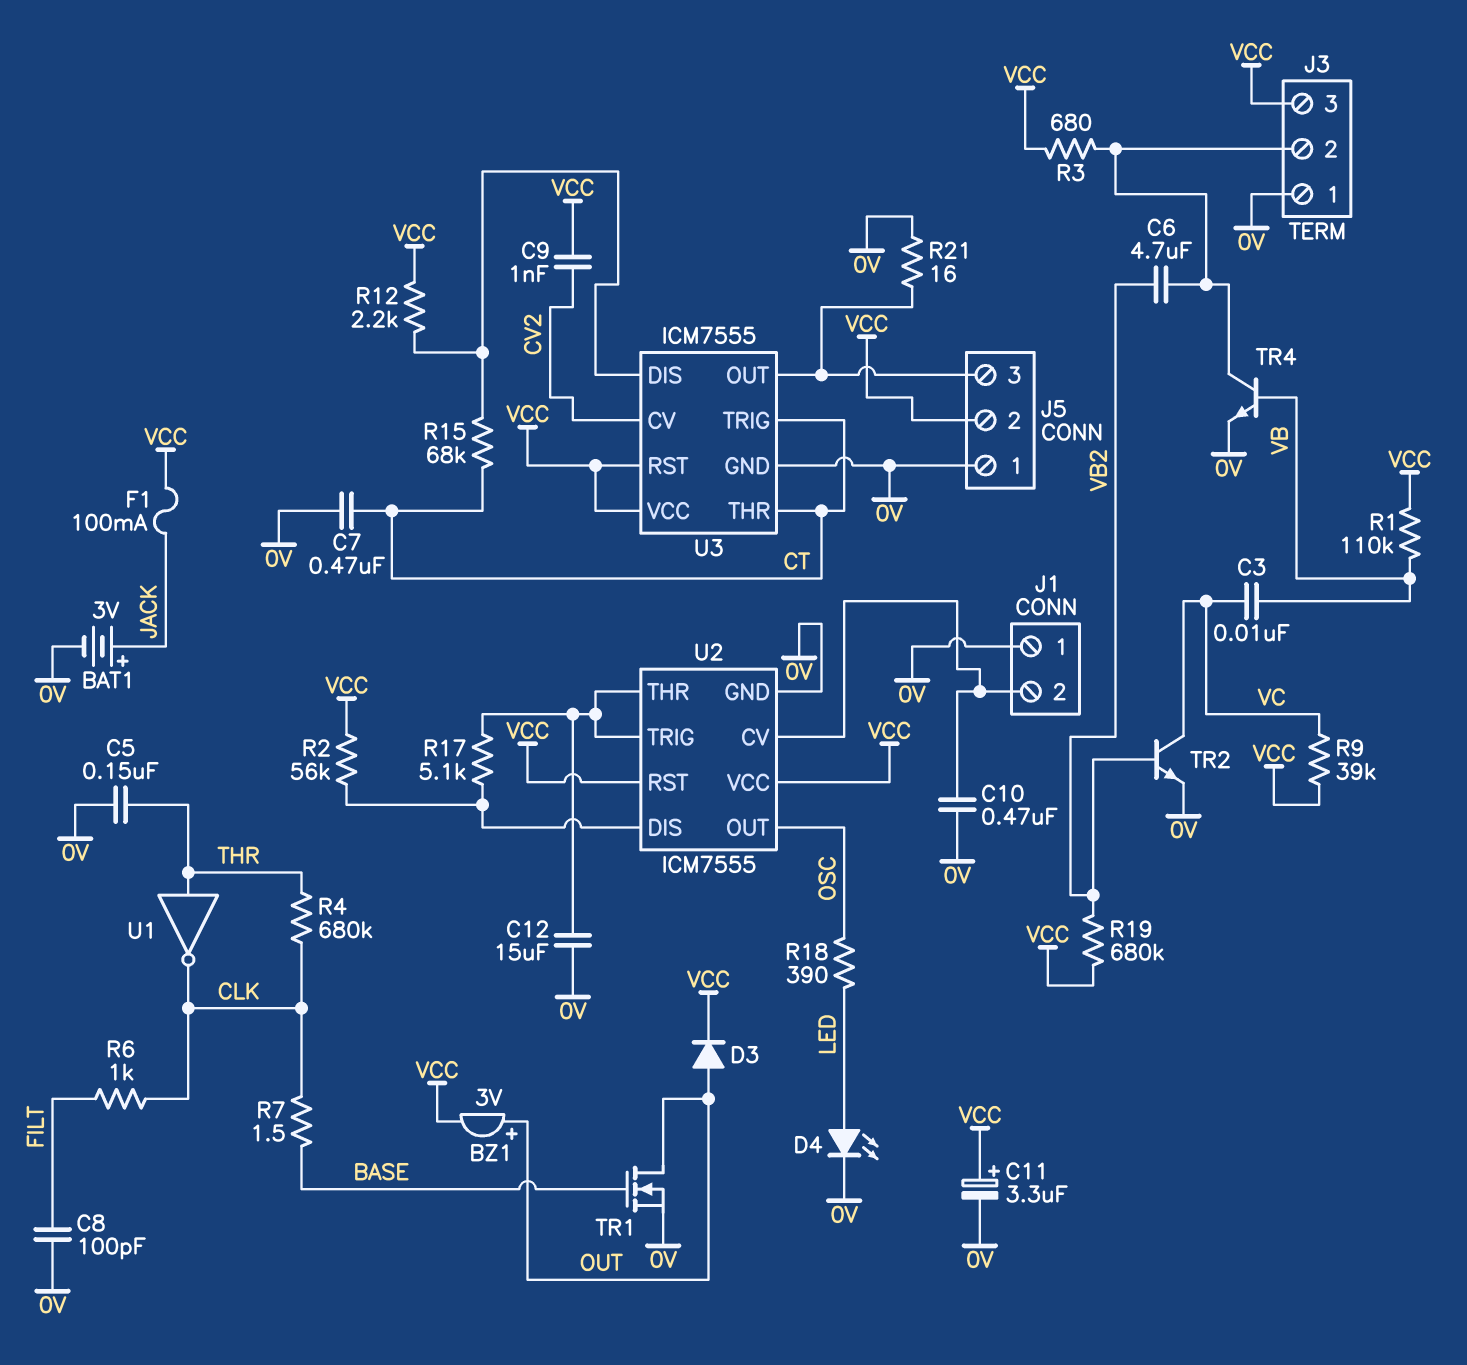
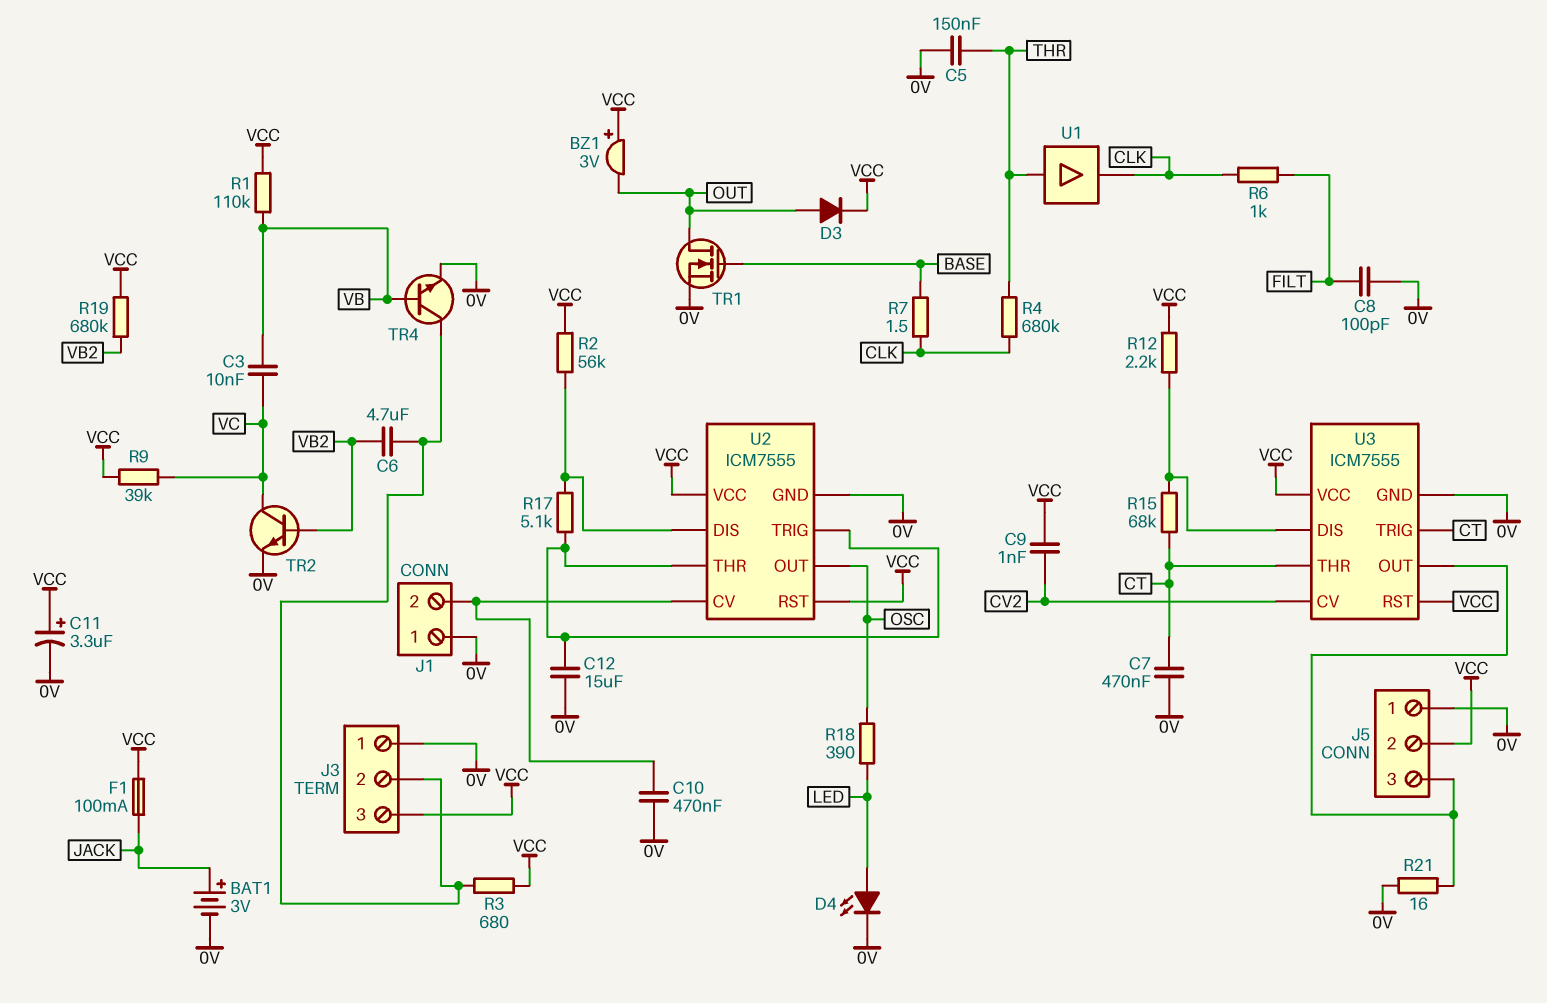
BZ1: buzzer 3V (plus OUT, minus VCC) -> buzzer 3V (plus VCC, minus OUT)
U1: NOT (in THR, out CLK) -> buffer (in THR, out CLK)

